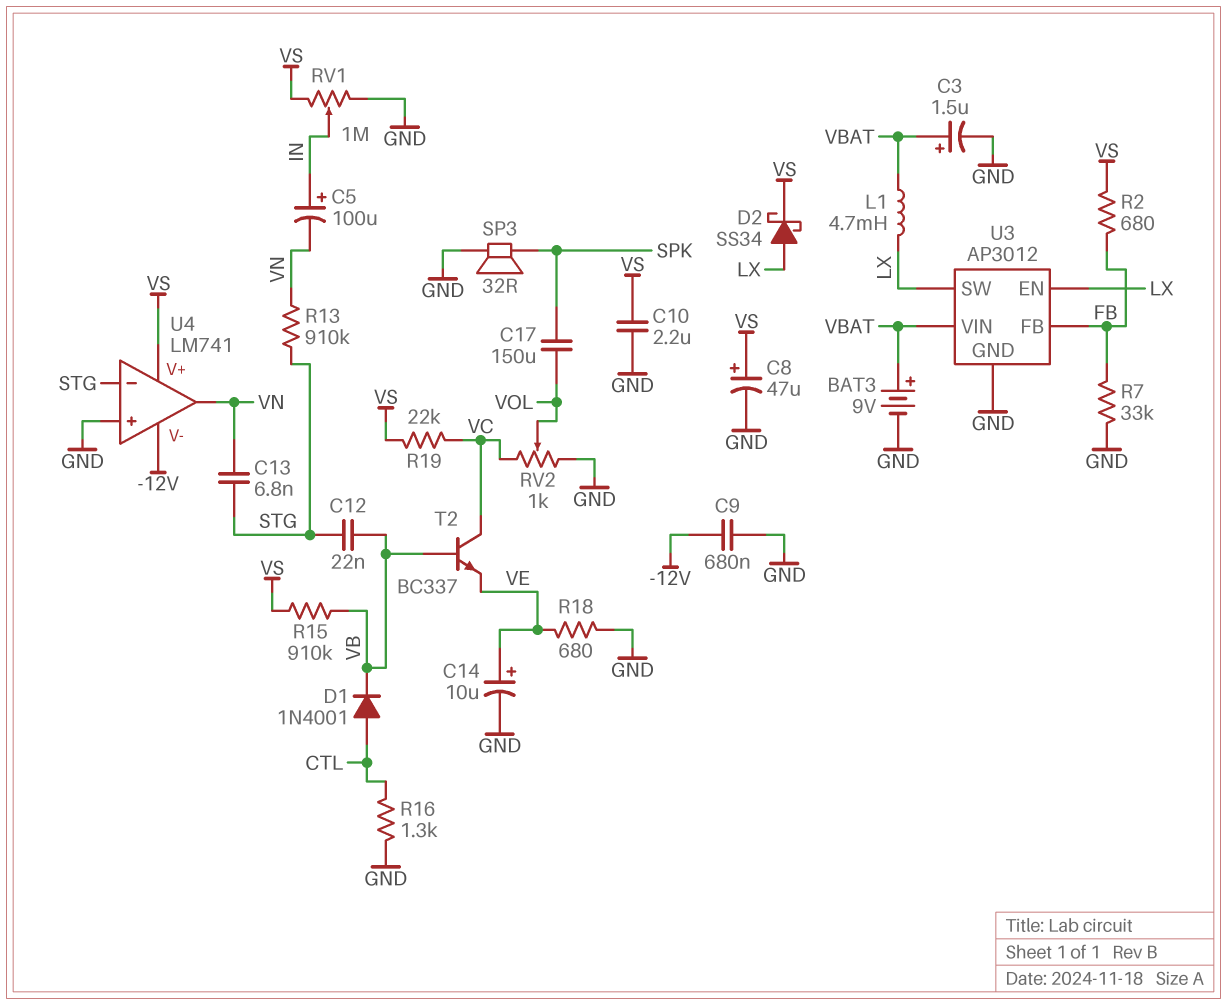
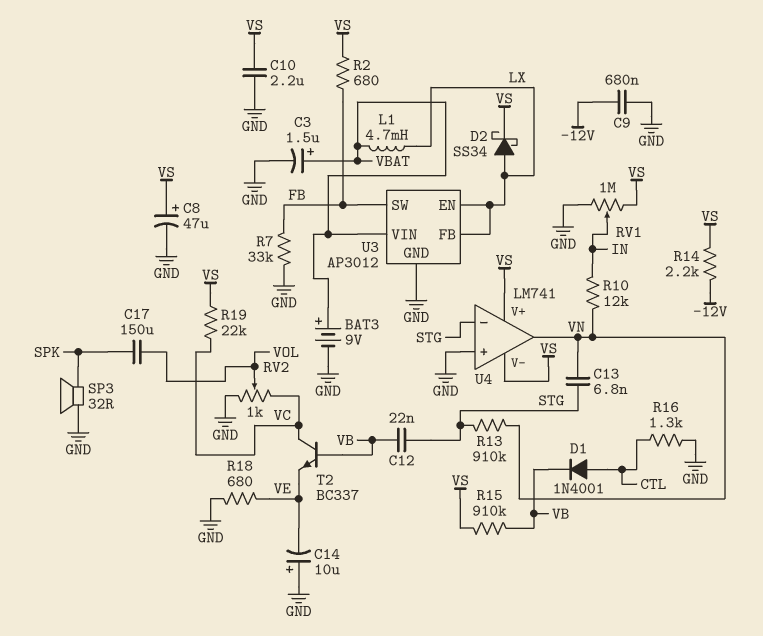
C5: 100uF (plus IN, minus VN) -> none
C14: 10uF (plus VE, minus GND) -> 10uF (plus GND, minus VE)
R10: none -> 12k (IN, VN)
R14: none -> 2.2k (-12V, VS)
U3 pin FB: FB -> LX
U3 pin SW: LX -> FB
U4 pin V-: -12V -> VS

